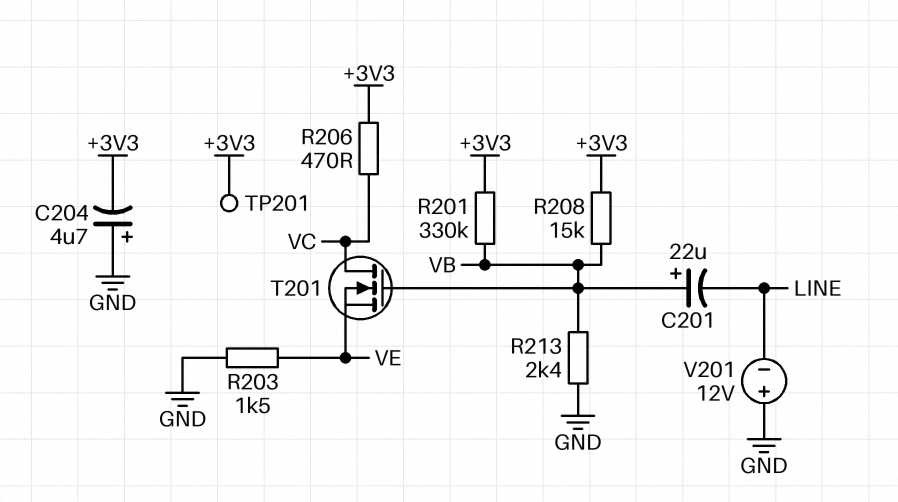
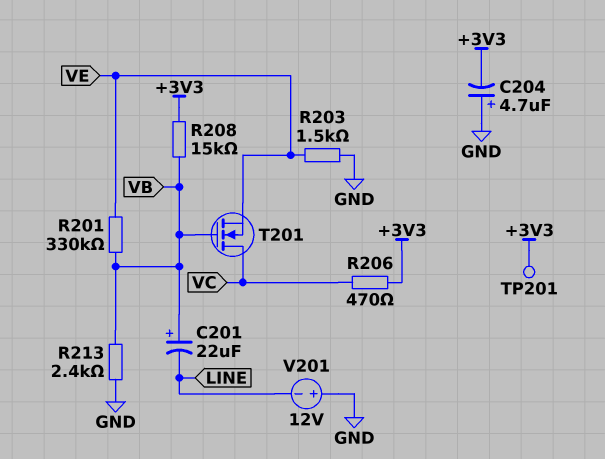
R201: 330k (+3V3, VB) -> 330k (VB, VE)

